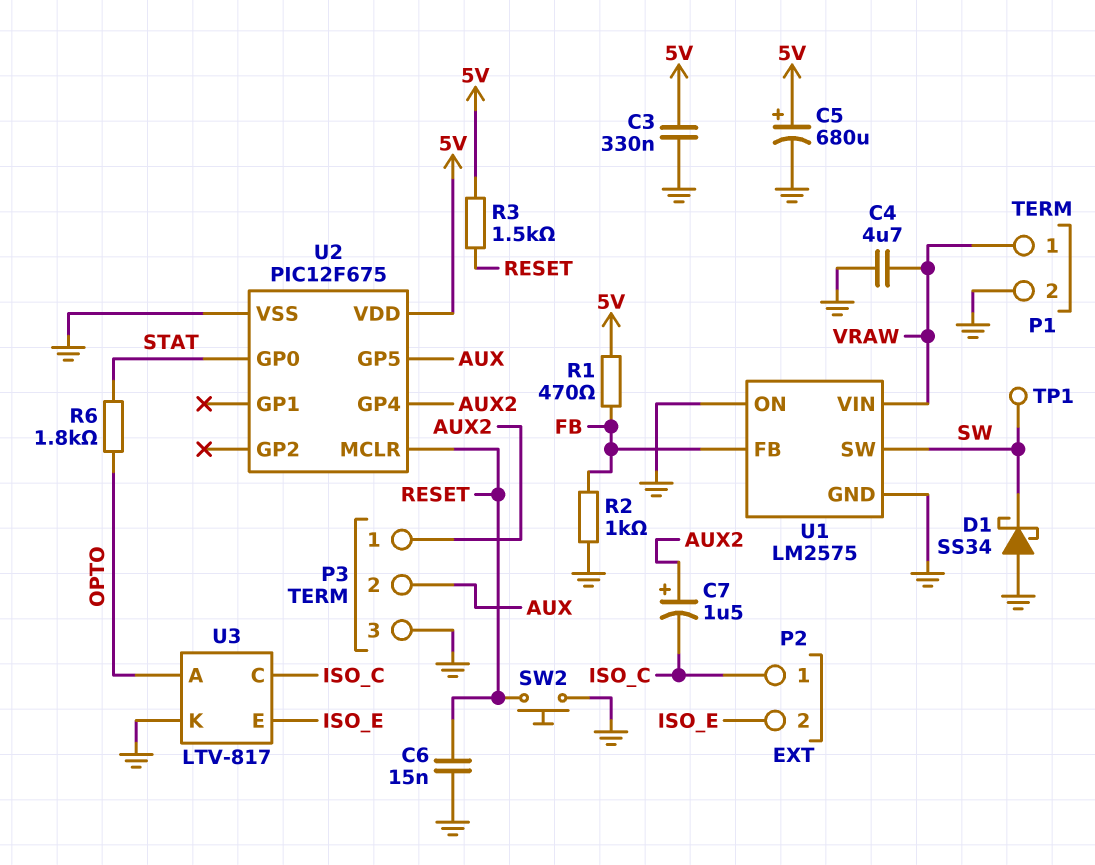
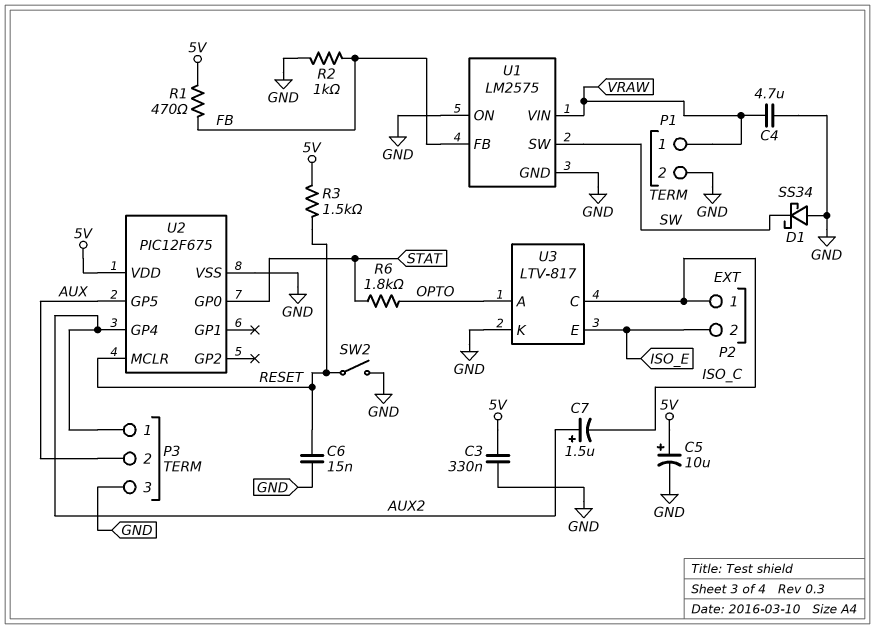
C5: 680uF (plus 5V, minus GND) -> 10uF (plus 5V, minus GND)
SW2: button (GND, RESET) -> switch (GND, RESET)
TP1: test point (SW) -> none

